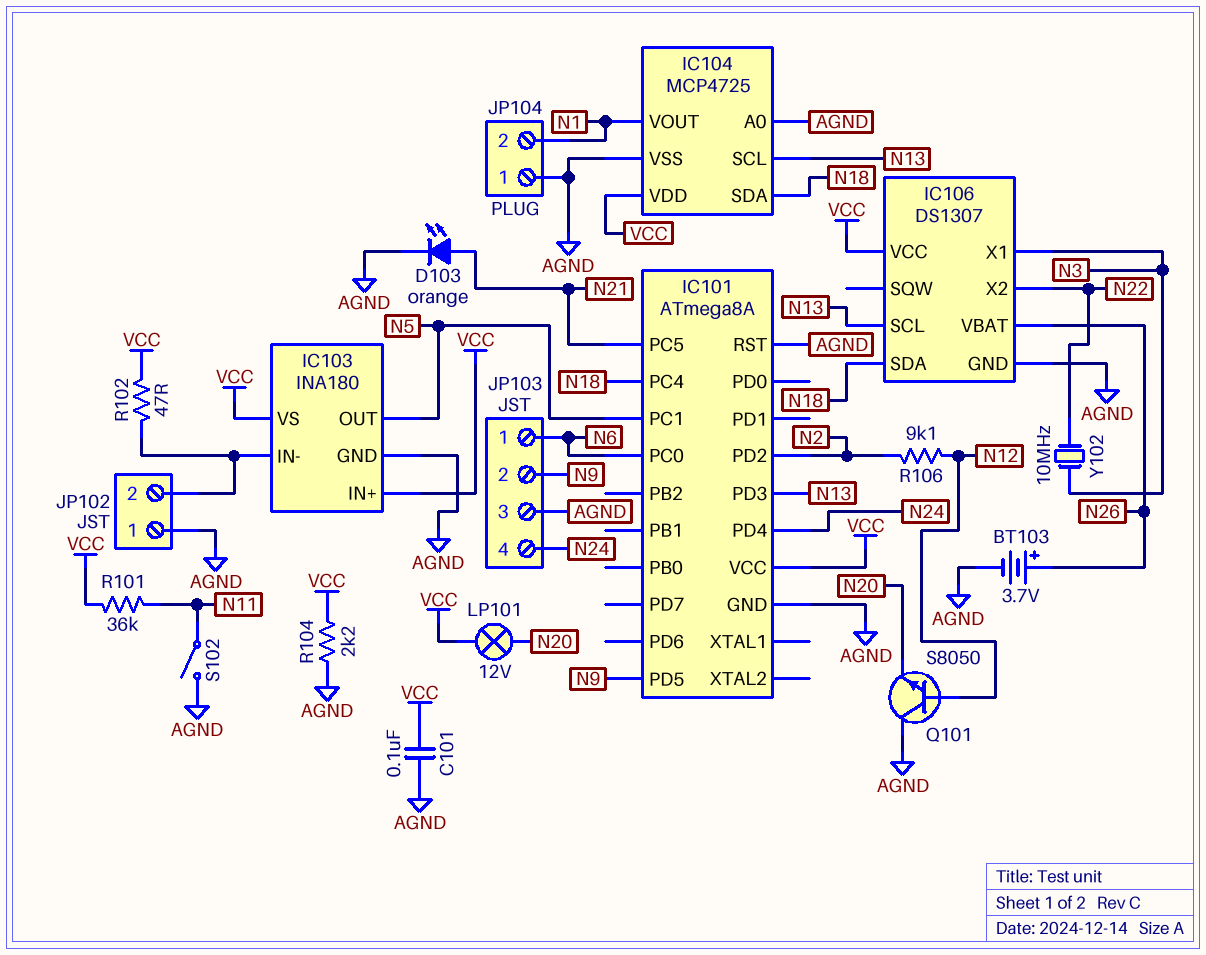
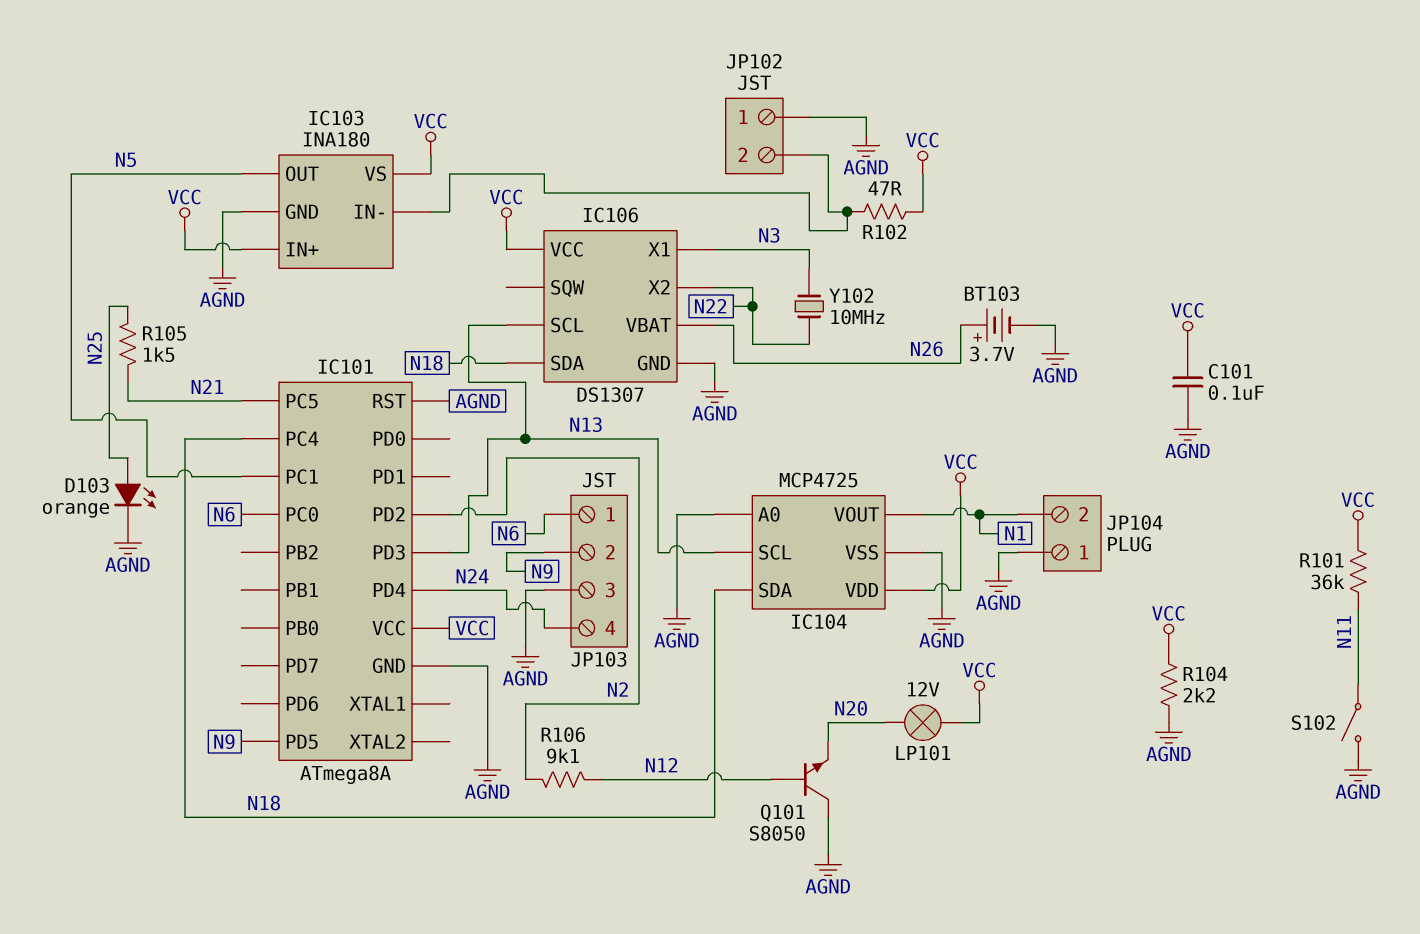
D103: LED orange (A N21, K AGND) -> LED orange (A N25, K AGND)
R105: none -> 1.5k (N21, N25)

